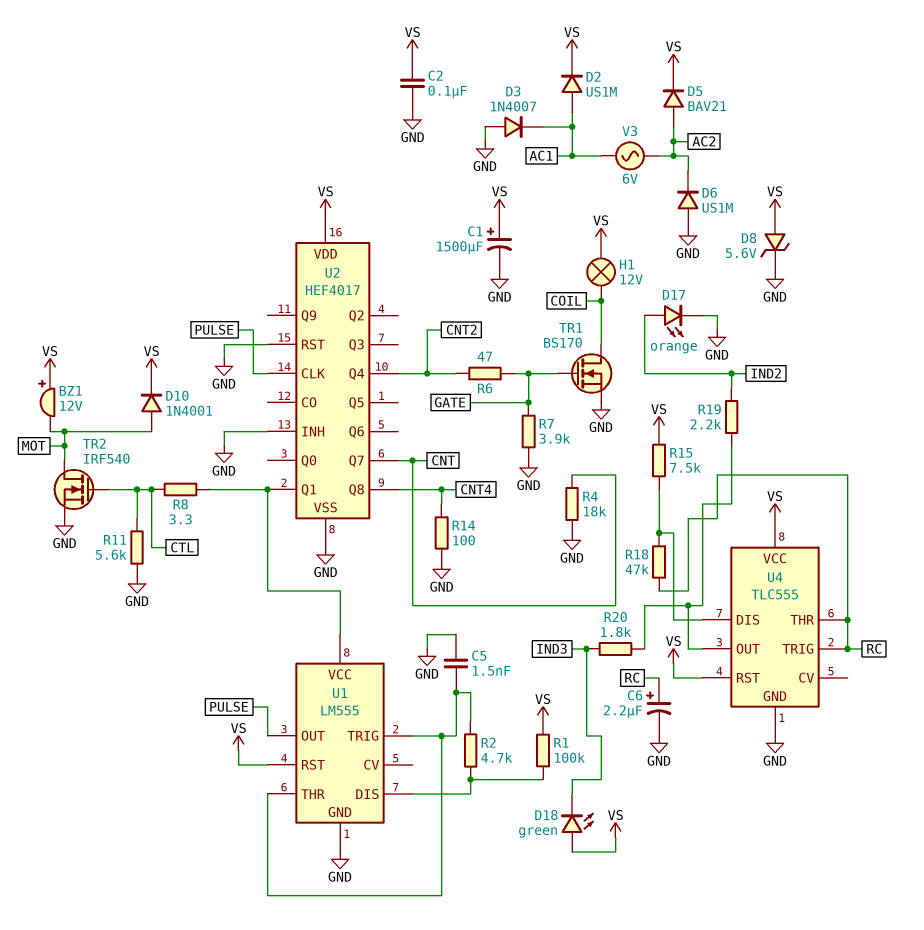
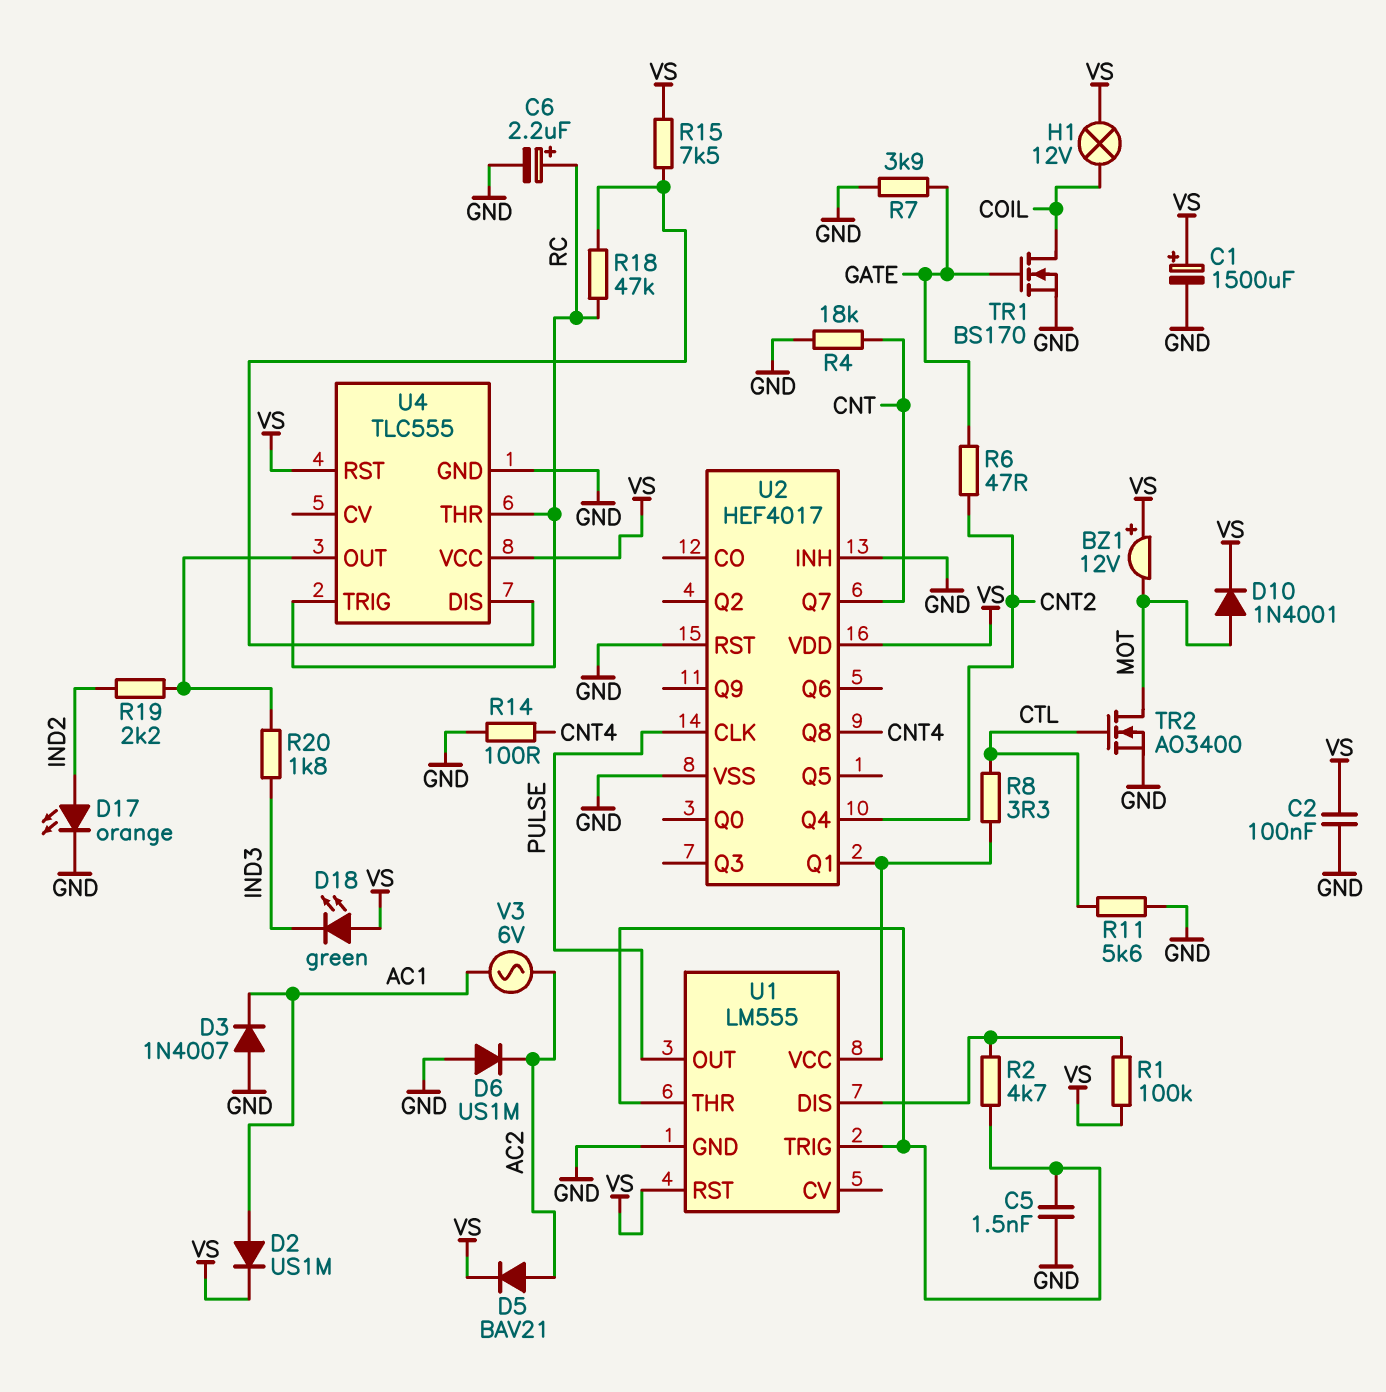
D8: zener 5.6V (A VS, K GND) -> none
TR2: NMOS IRF540 (G CTL, D MOT, S GND) -> NMOS AO3400 (G CTL, D MOT, S GND)

